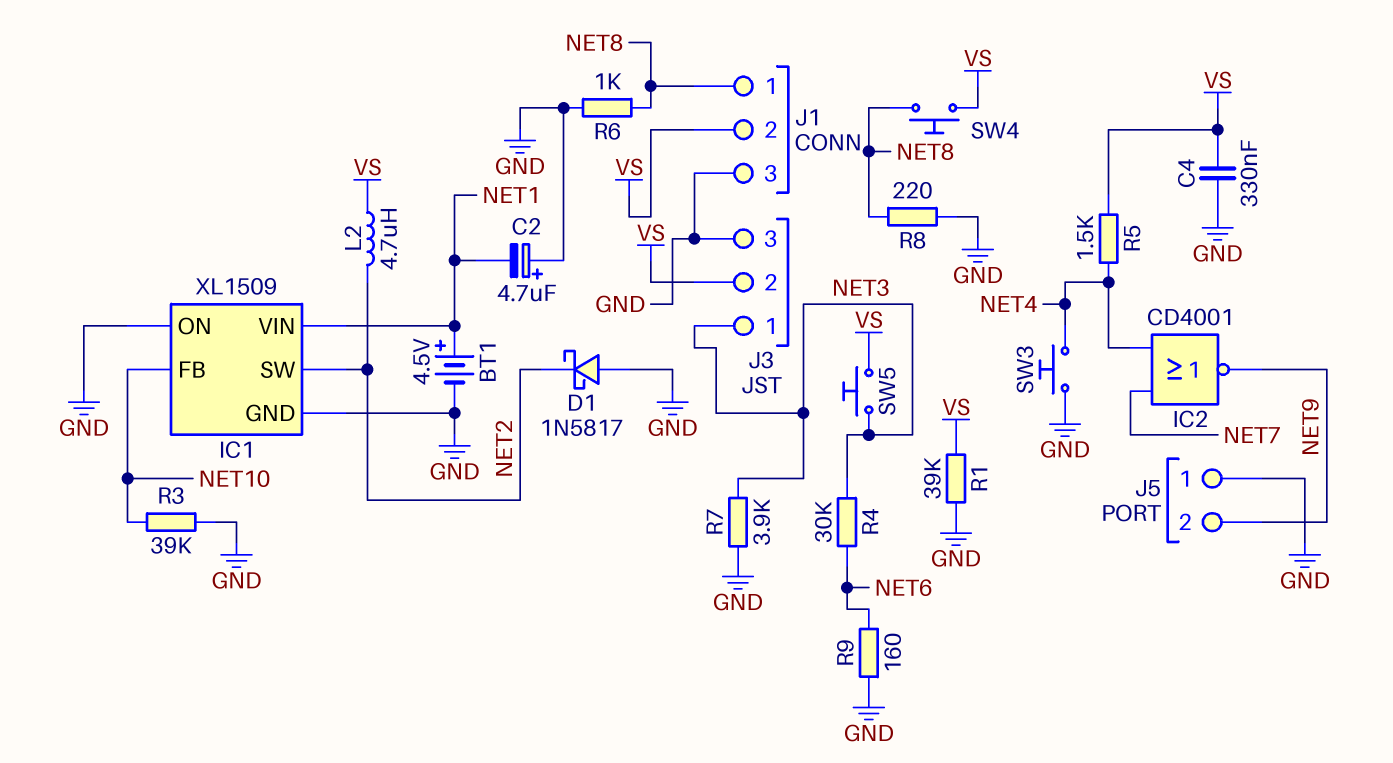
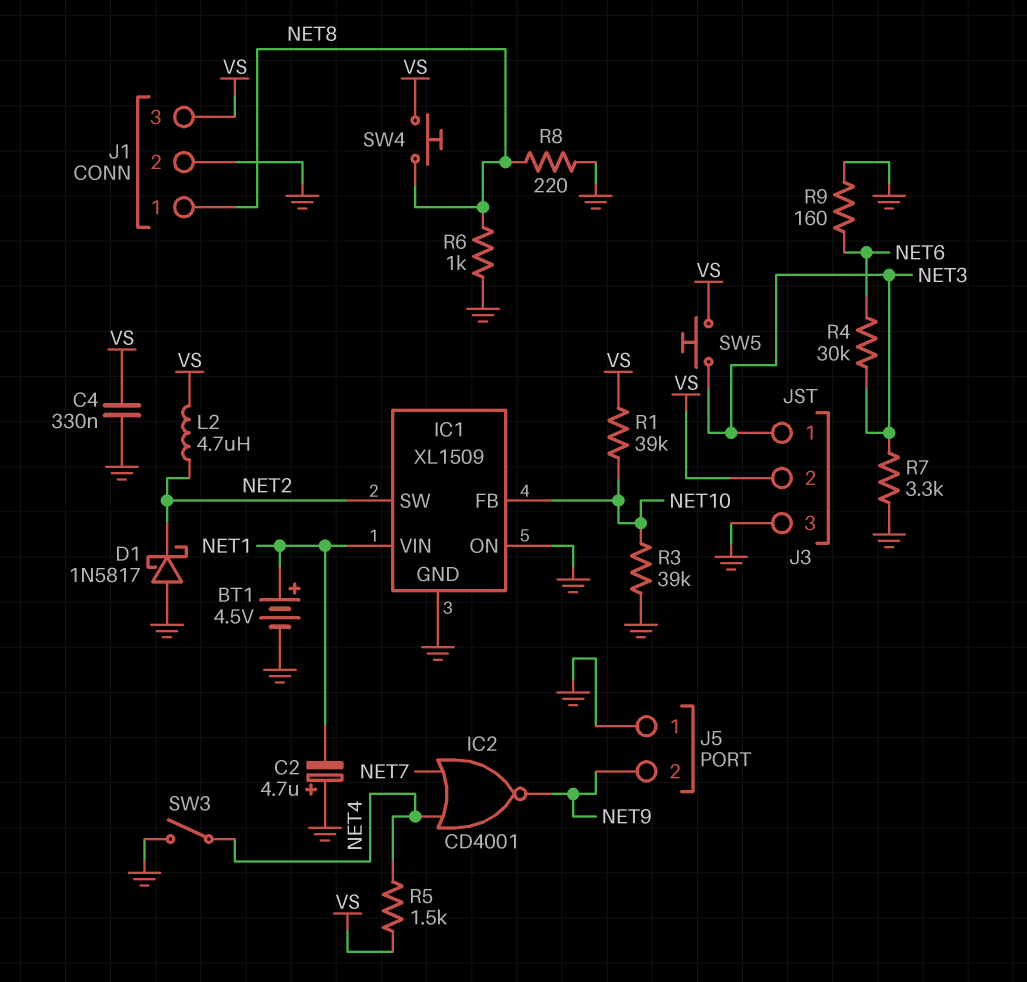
J1 pin 2: VS -> GND
J1 pin 3: GND -> VS
R1: 39k (GND, VS) -> 39k (NET10, VS)
R7: 3.9k (GND, NET3) -> 3.3k (GND, NET3)
SW3: button (GND, NET4) -> switch (GND, NET4)

